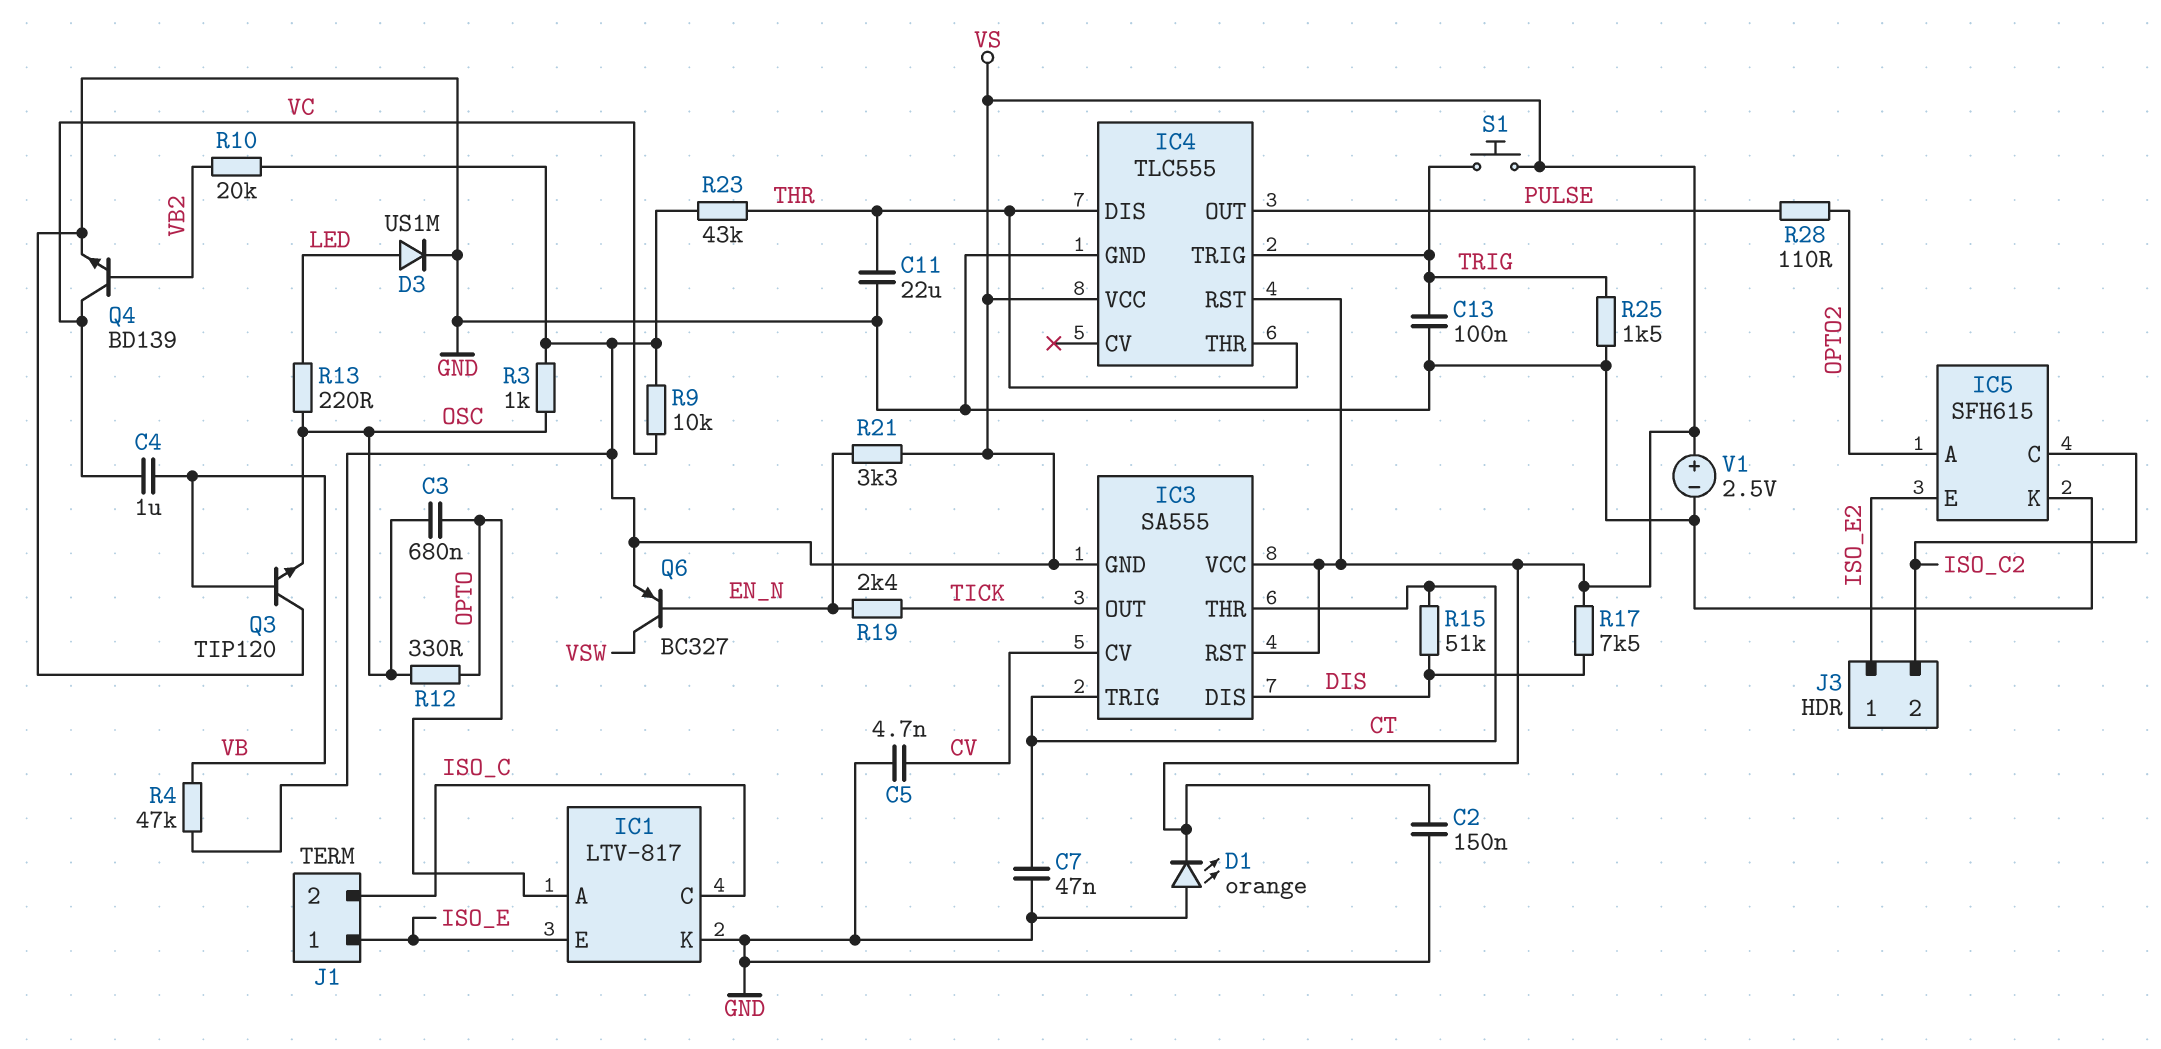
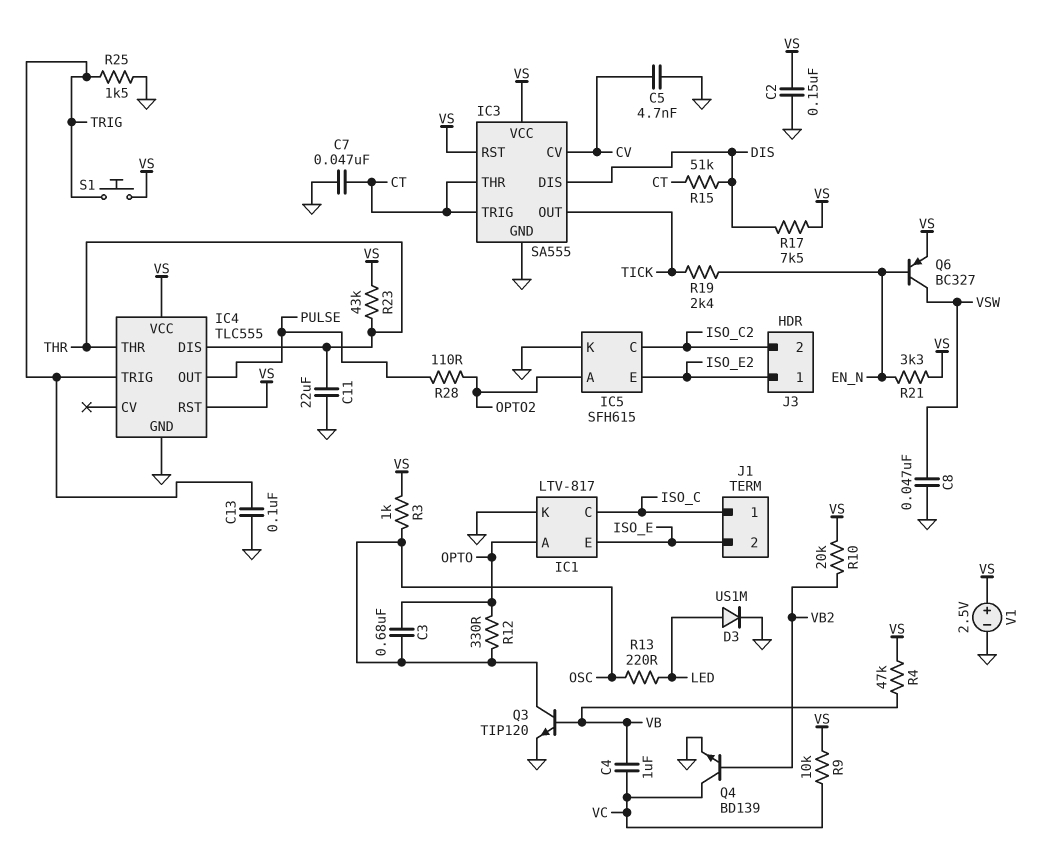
C8: none -> 47nF (GND, VSW)
D1: LED orange (A GND, K VS) -> none
IC3 pin GND: VS -> GND
J1 pin 1: ISO_E -> ISO_C
J1 pin 2: ISO_C -> ISO_E
Q3: NPN TIP120 (B VB, C GND, E OSC) -> NPN TIP120 (B VB, C OSC, E GND)

